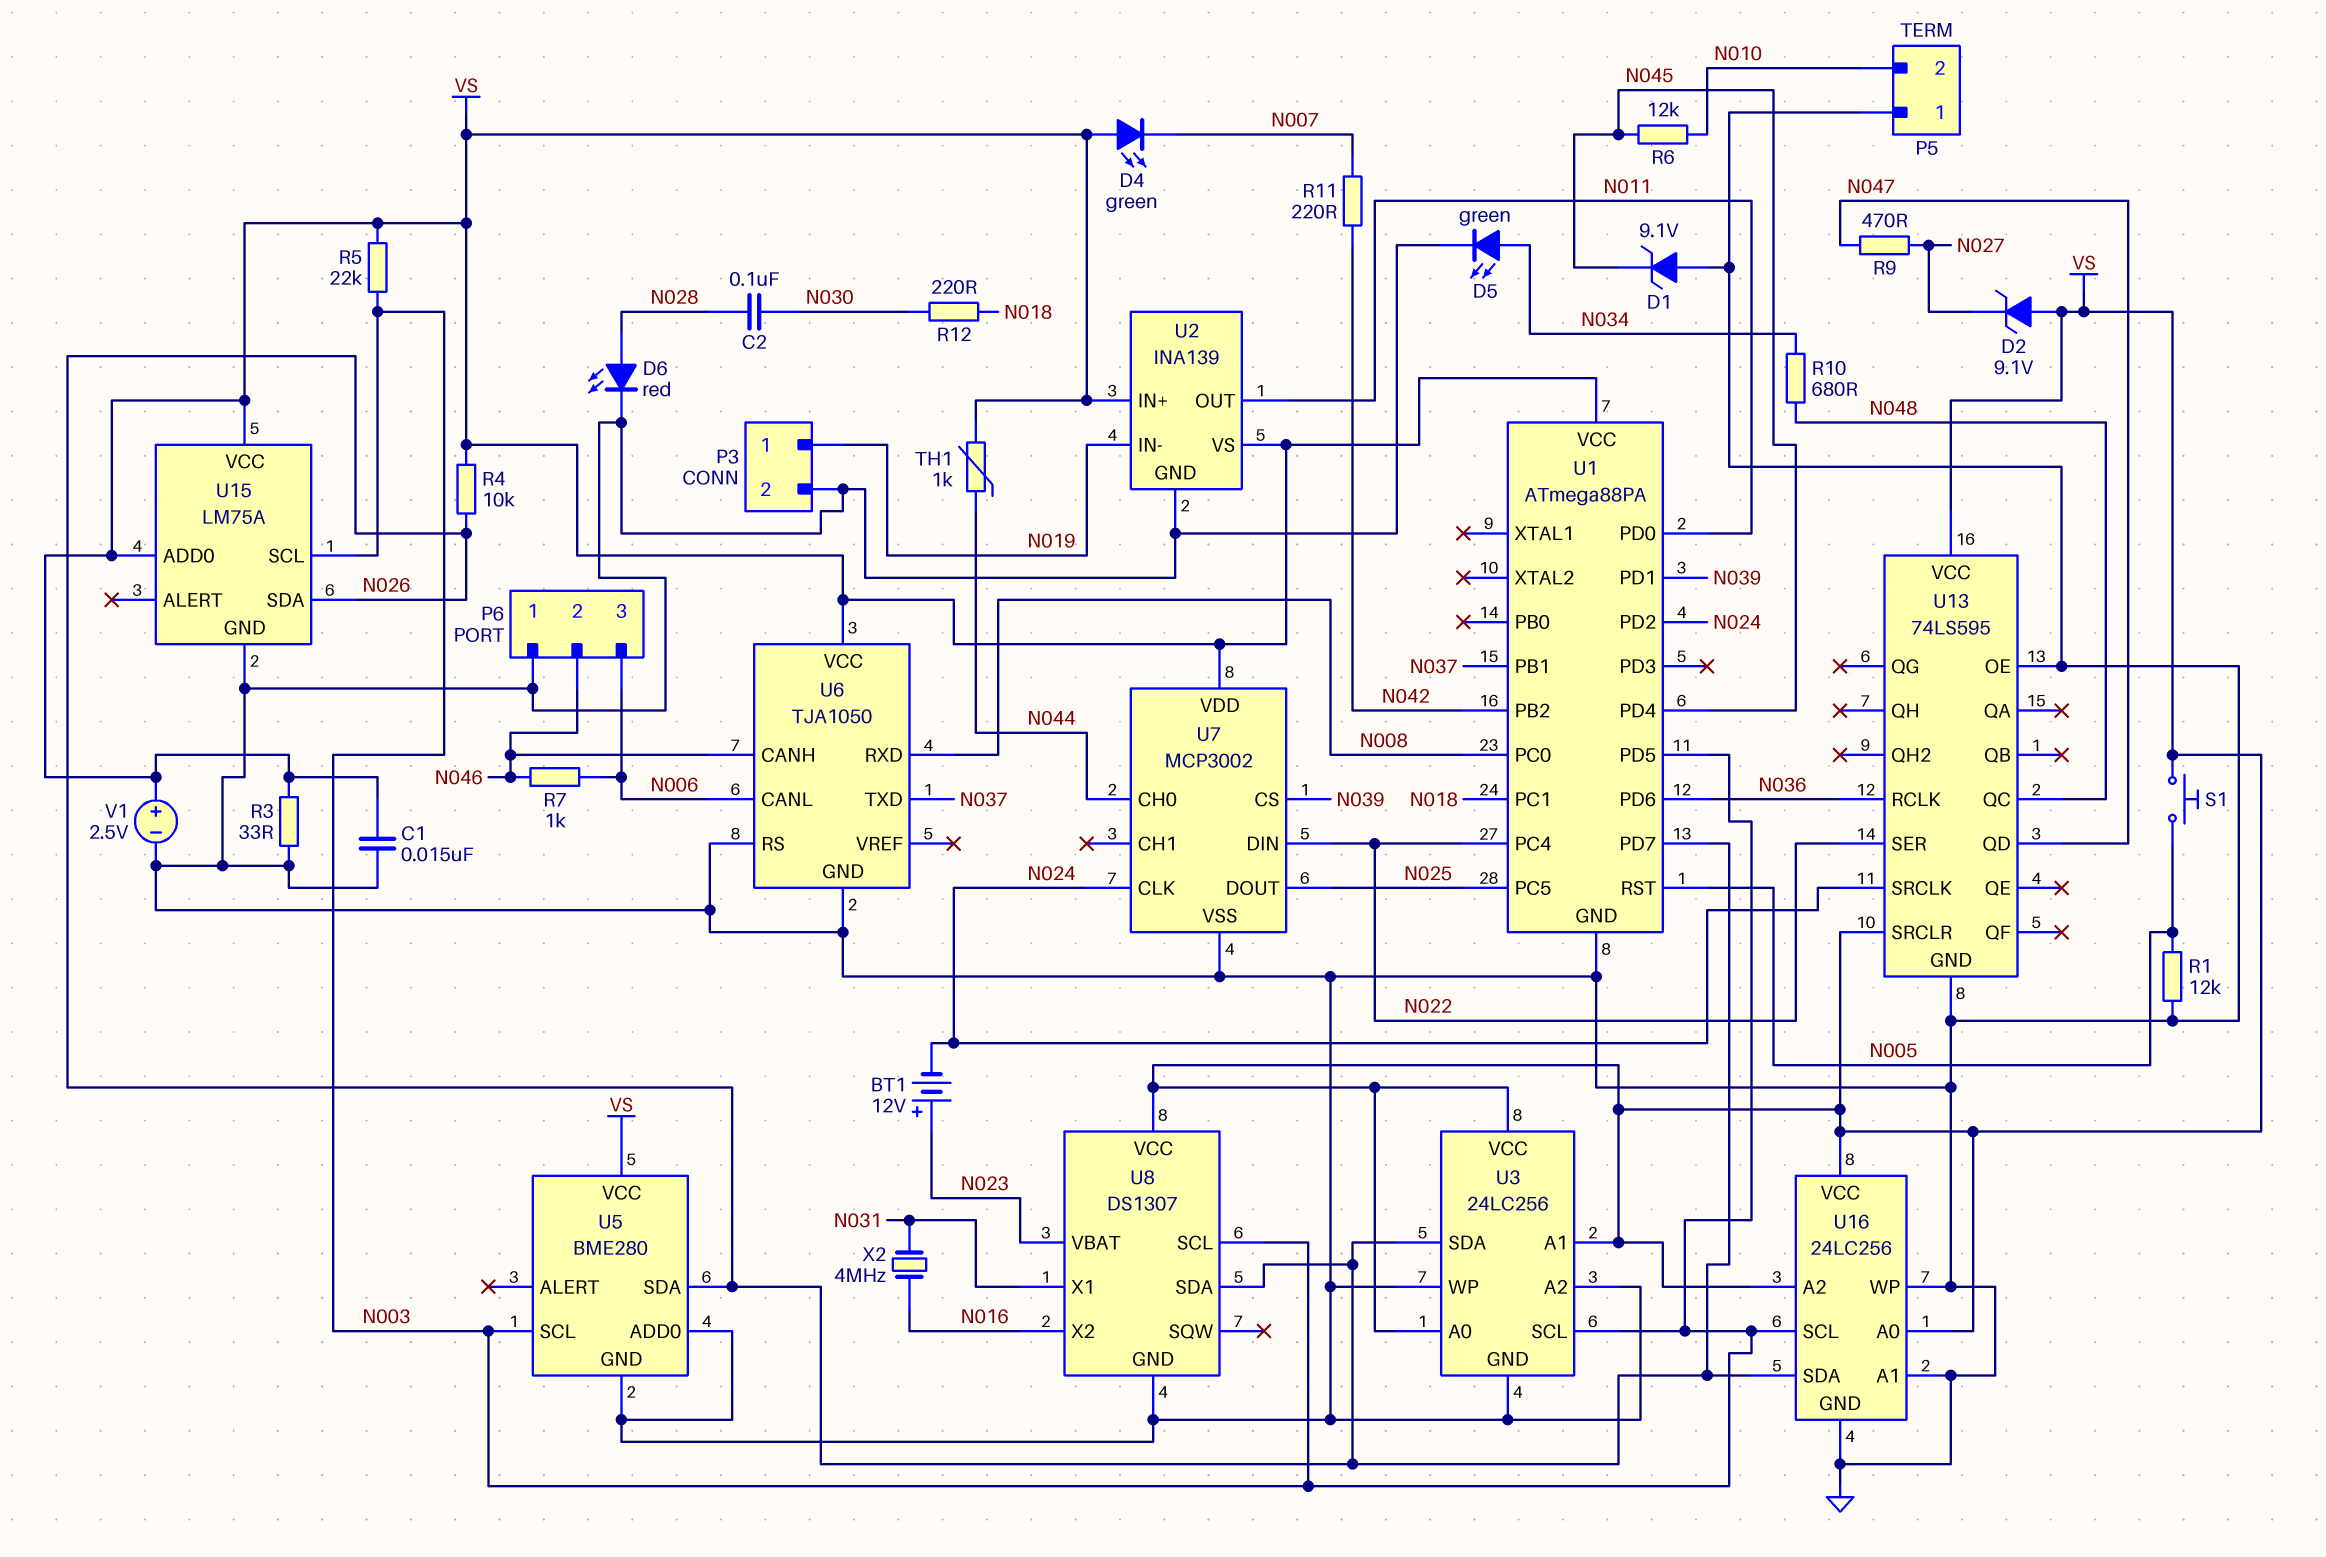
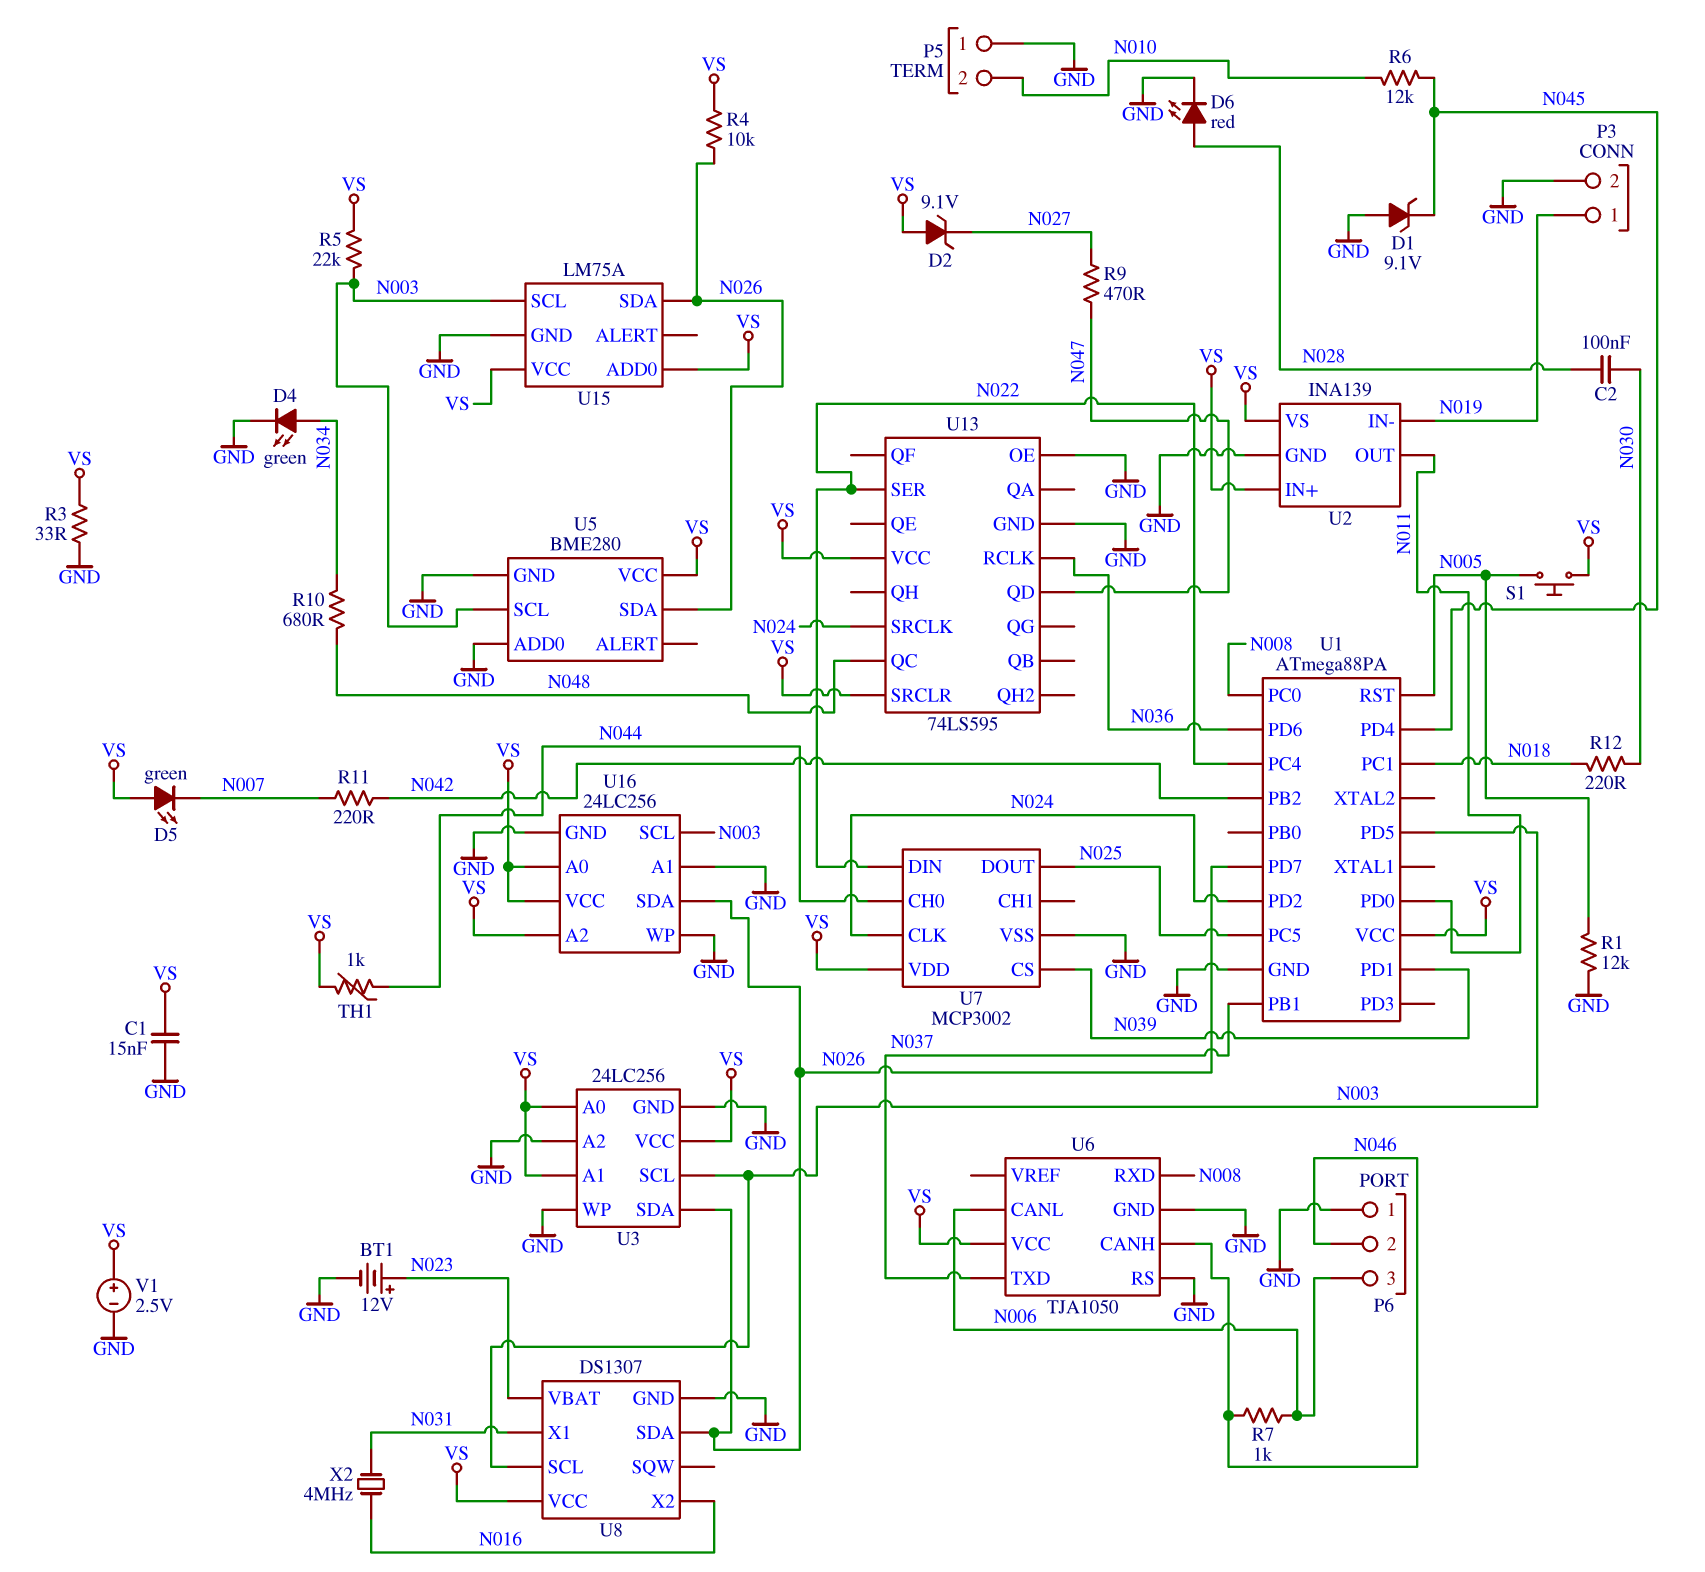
BT1: 12V (plus N023, minus N024) -> 12V (plus N023, minus GND)
D4: LED green (A VS, K N007) -> LED green (A N034, K GND)
D5: LED green (A N034, K GND) -> LED green (A VS, K N007)

